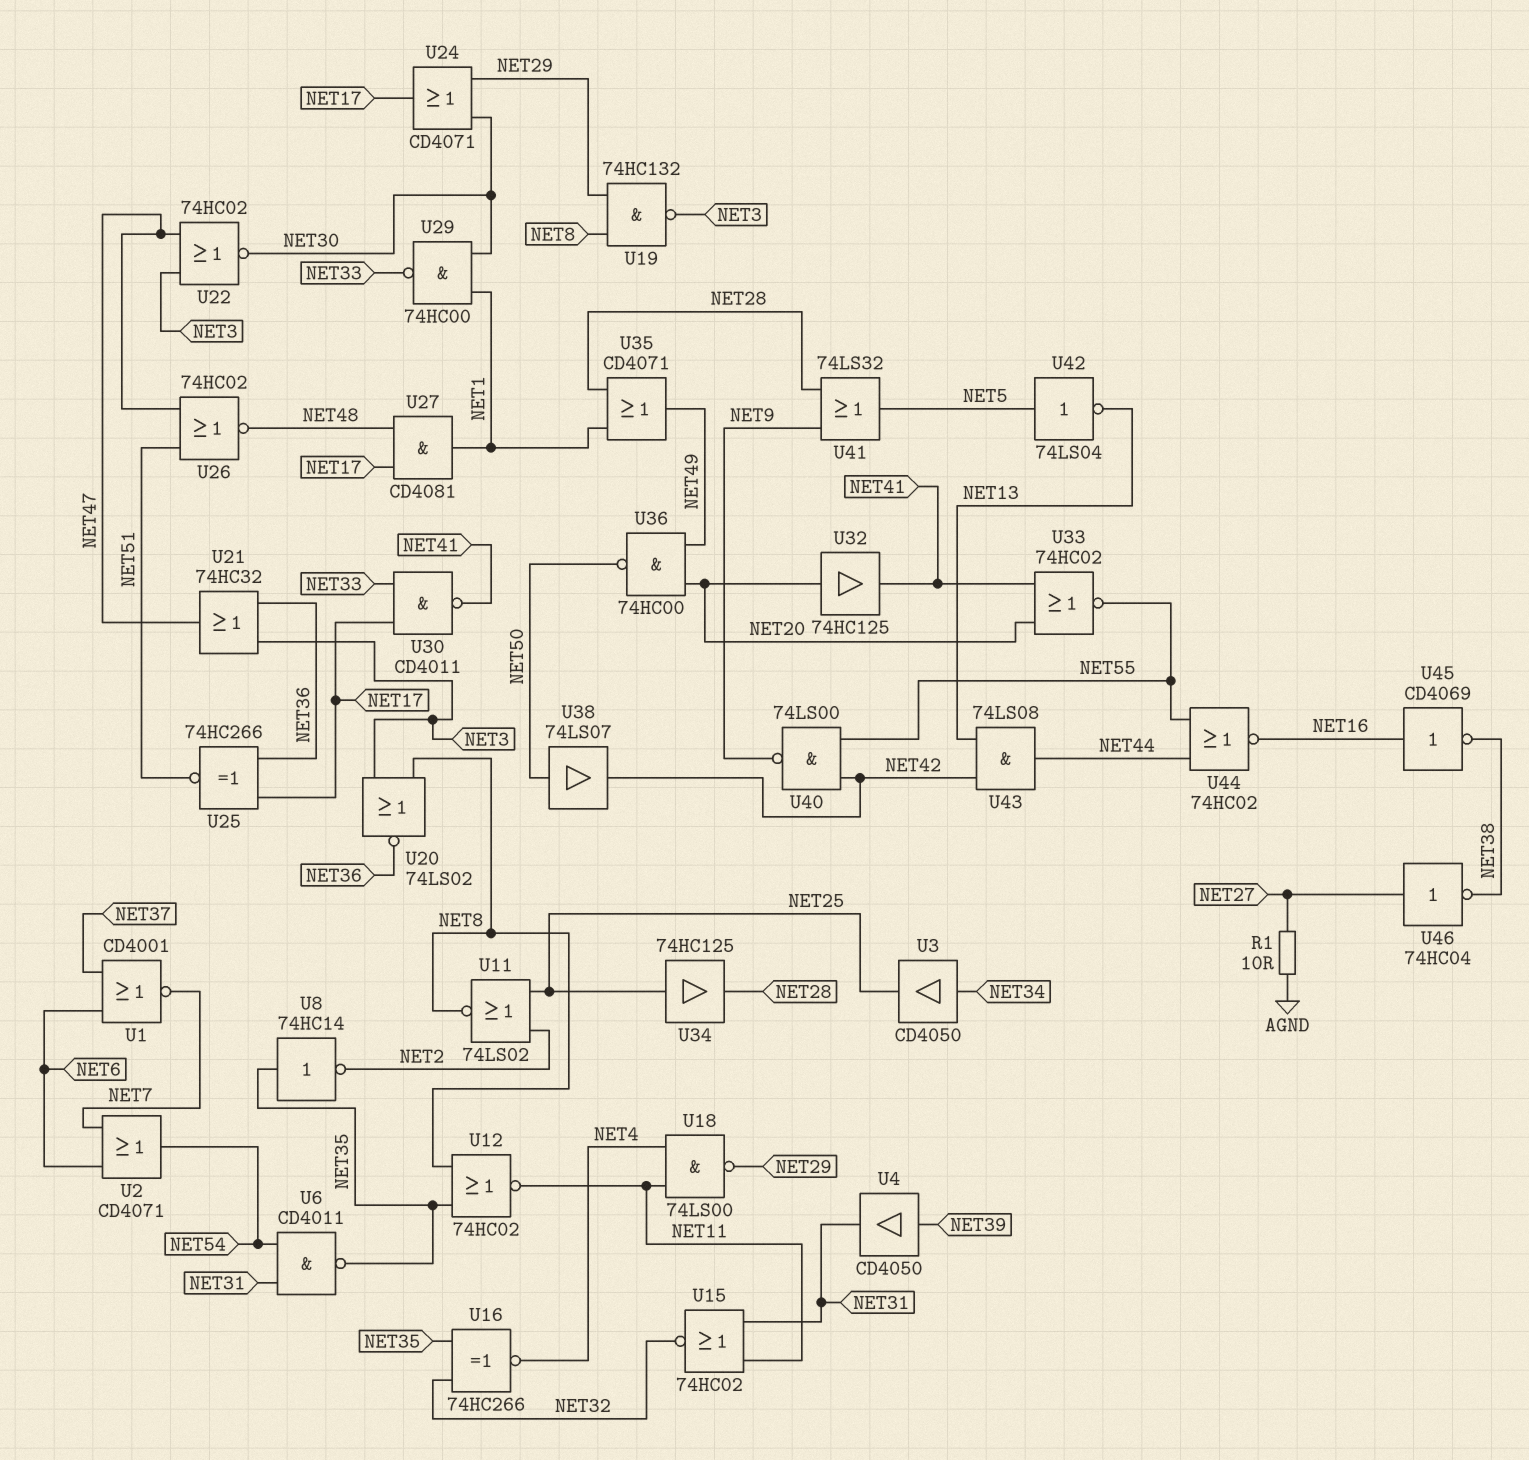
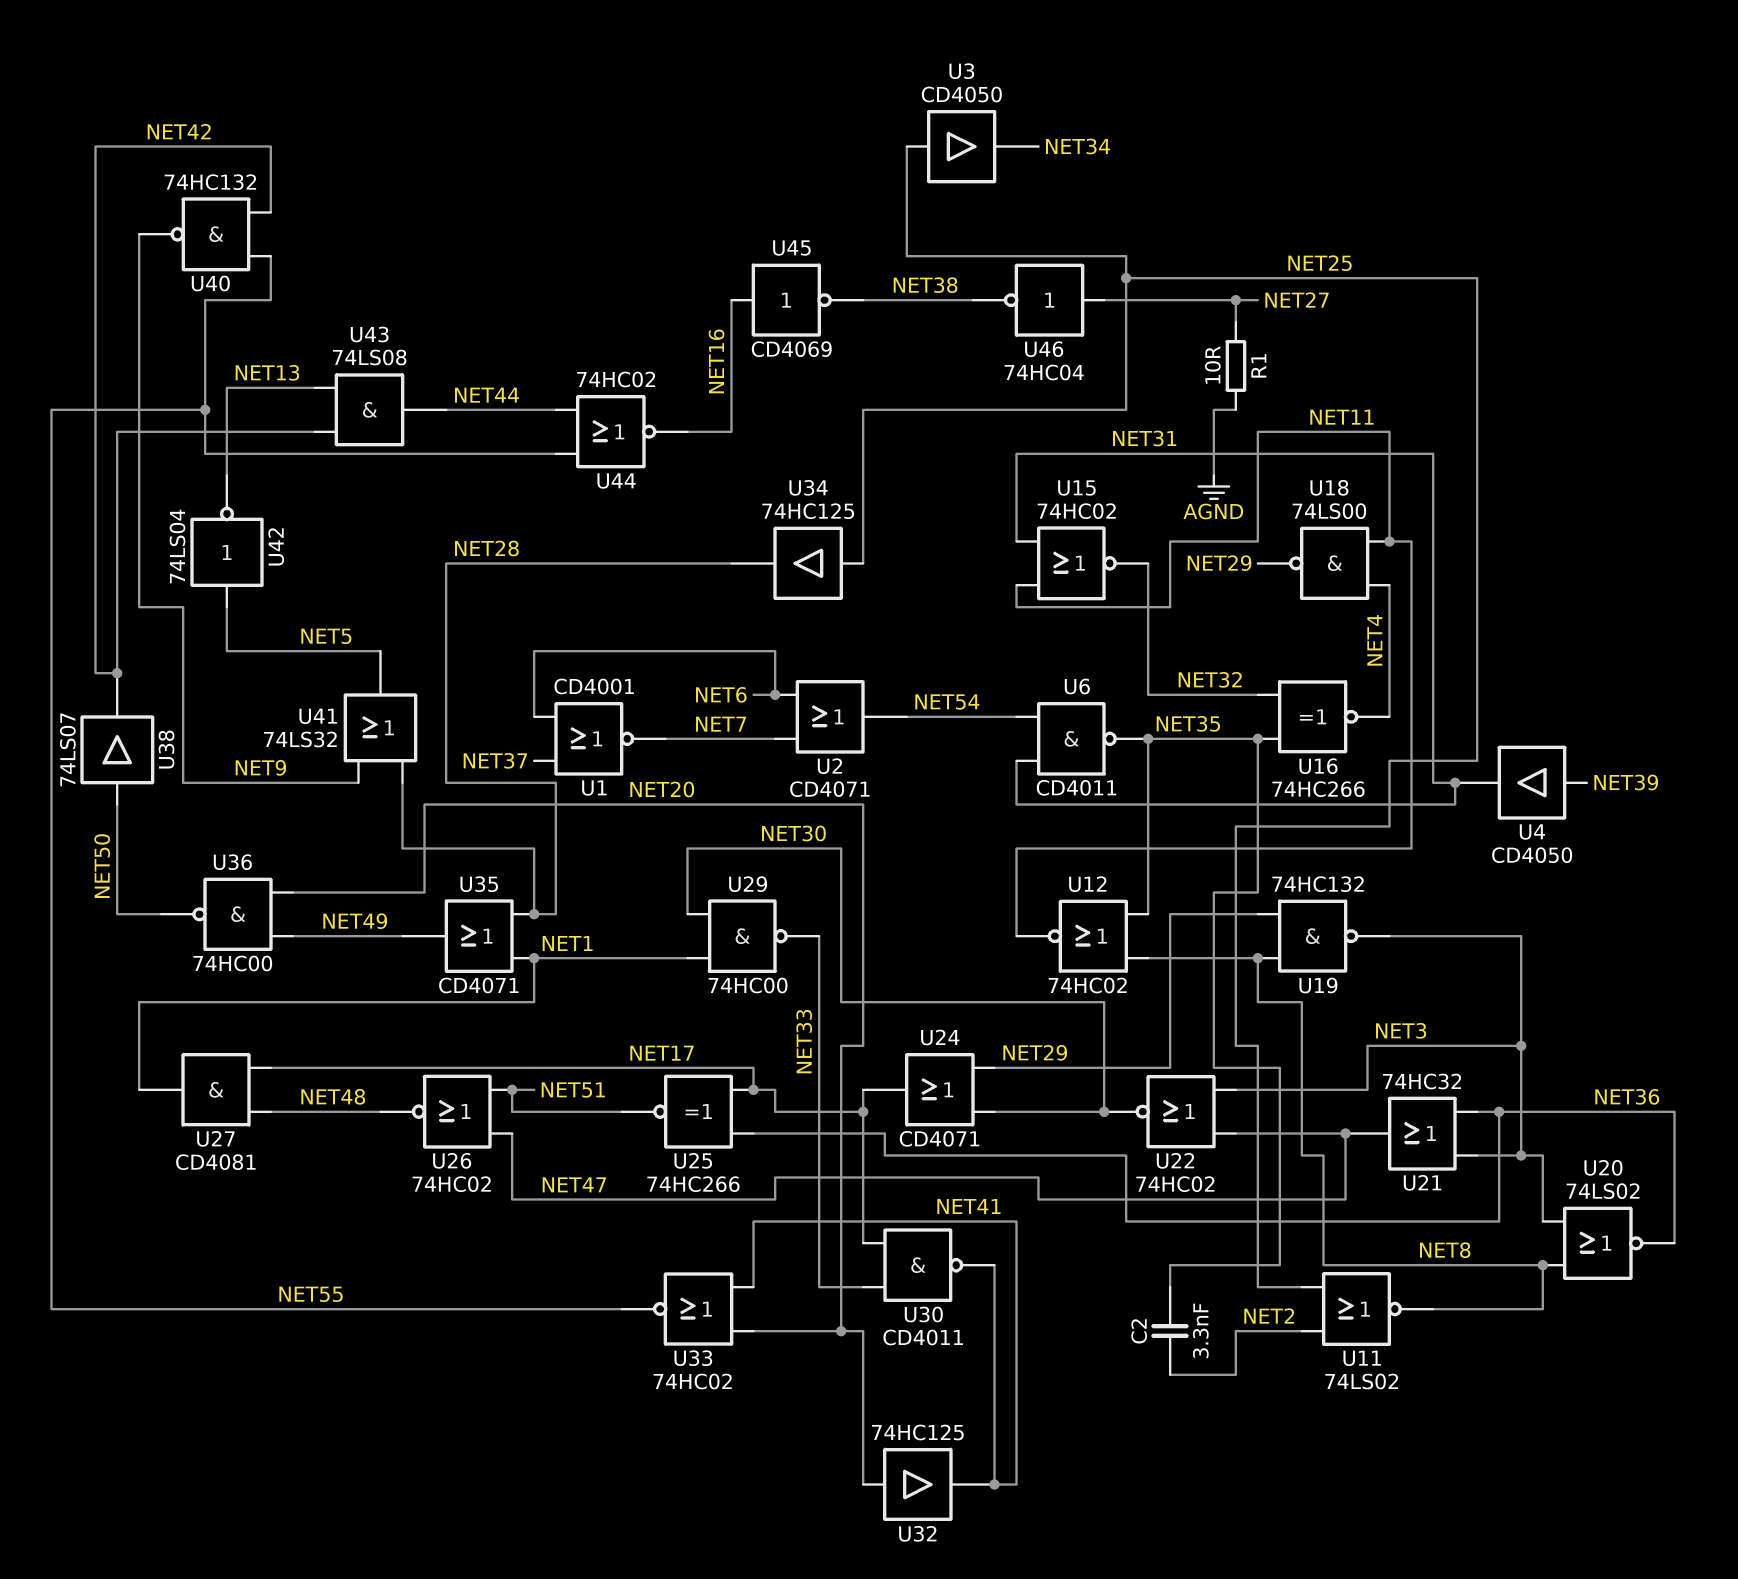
C2: none -> 3.3nF (NET2, NET35)
U3: buffer CD4050 (in NET34, out NET25) -> buffer CD4050 (in NET25, out NET34)
U8: NOT 74HC14 (in NET35, out NET2) -> none
U40: NAND 74LS00 (in NET42, in NET55, out NET9) -> NAND 74HC132 (in NET42, in NET55, out NET9)

